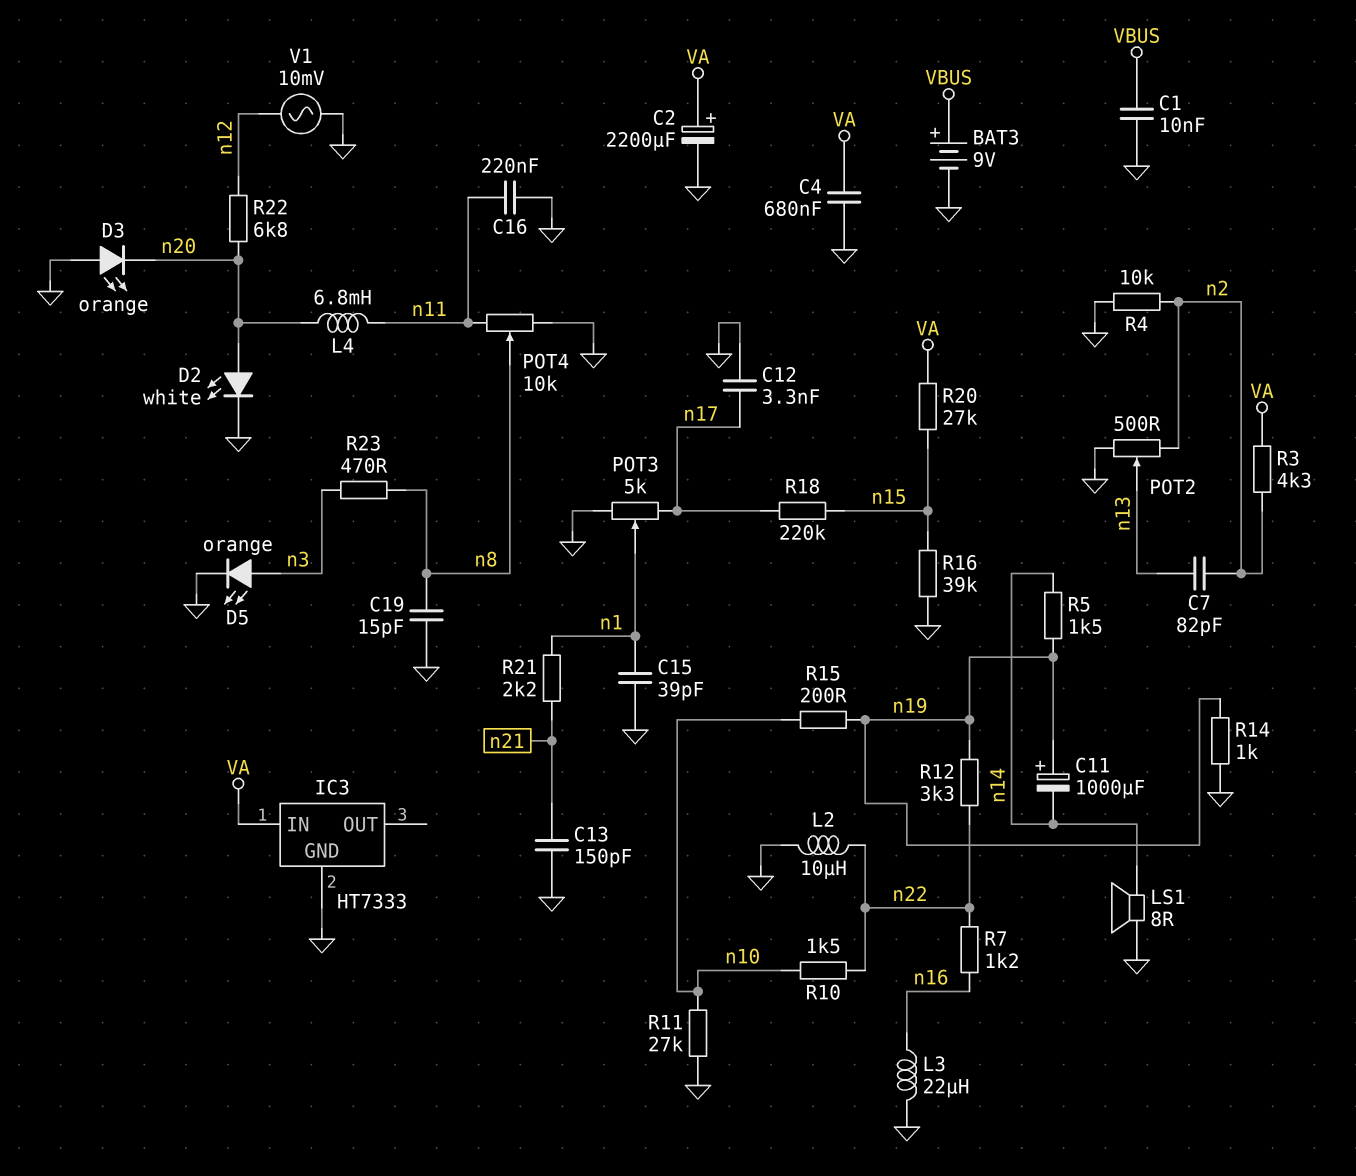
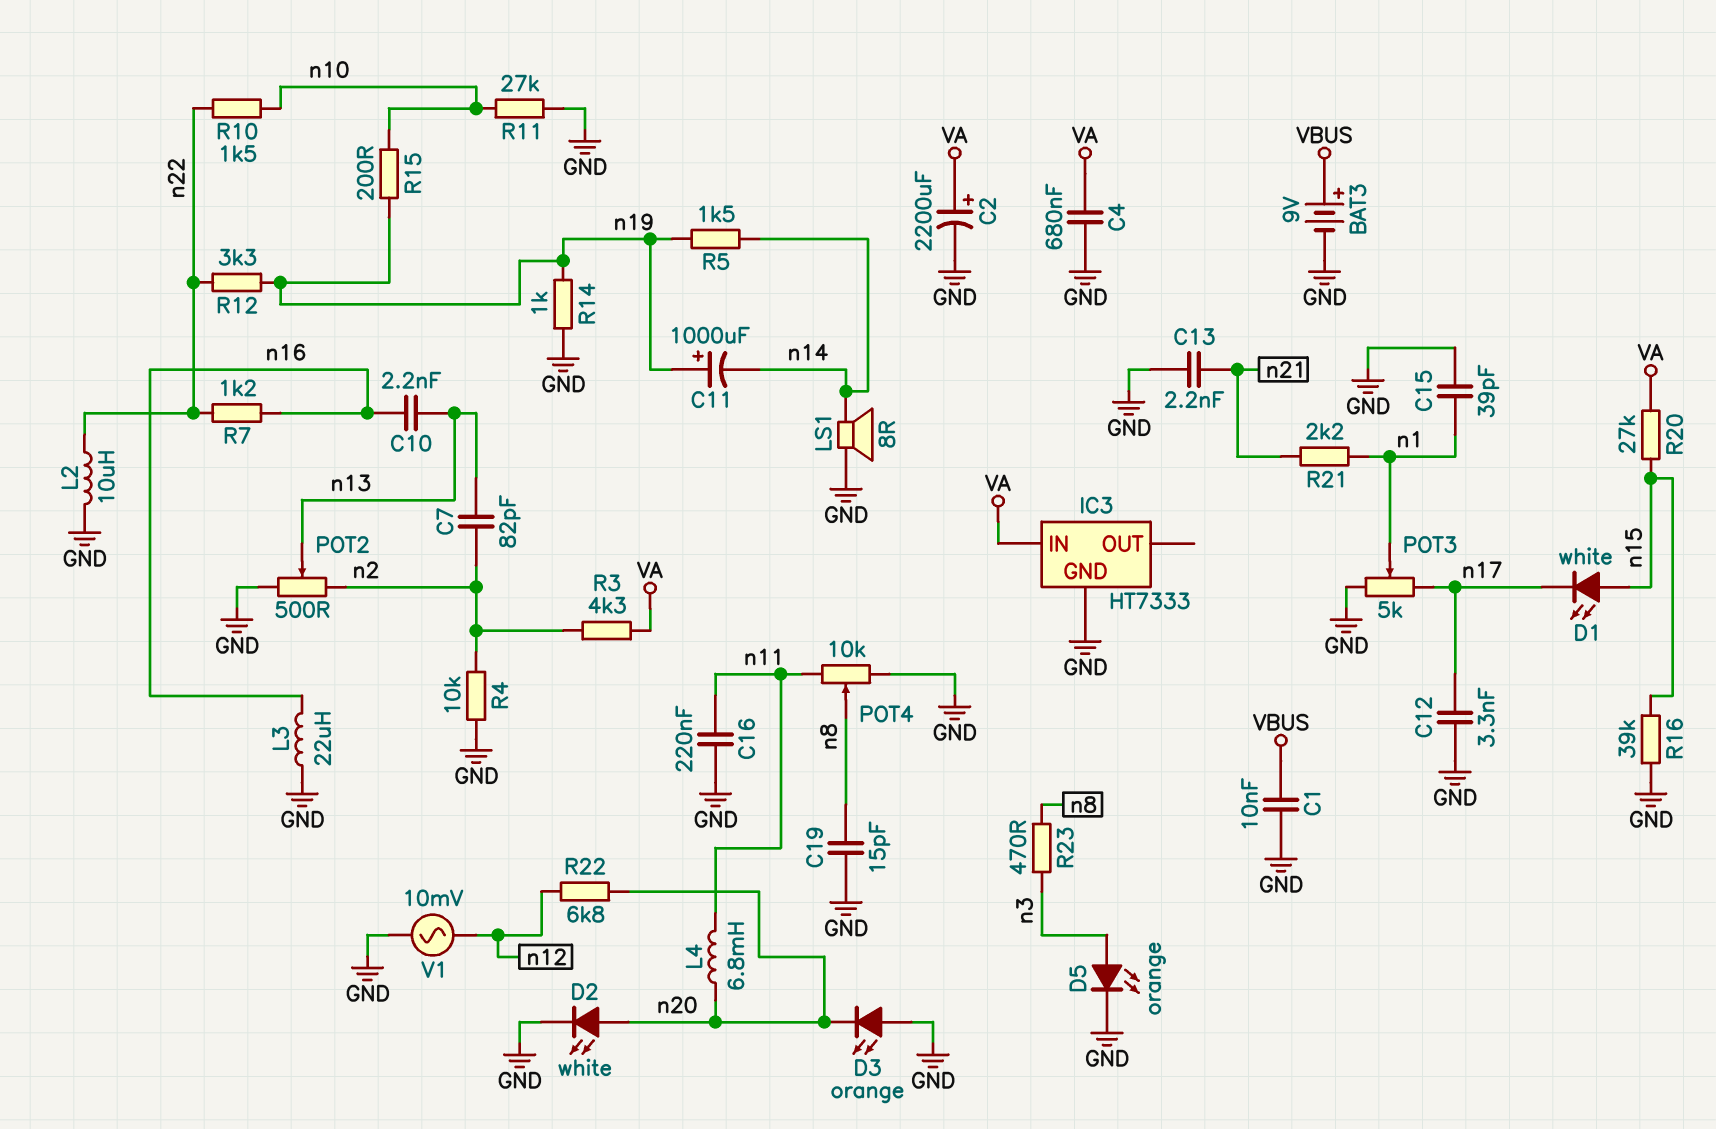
C10: none -> 2.2nF (n13, n16)
C13: 150pF (GND, n21) -> 2.2nF (GND, n21)
D1: none -> LED white (A n15, K n17)
R18: 220k (n15, n17) -> none

